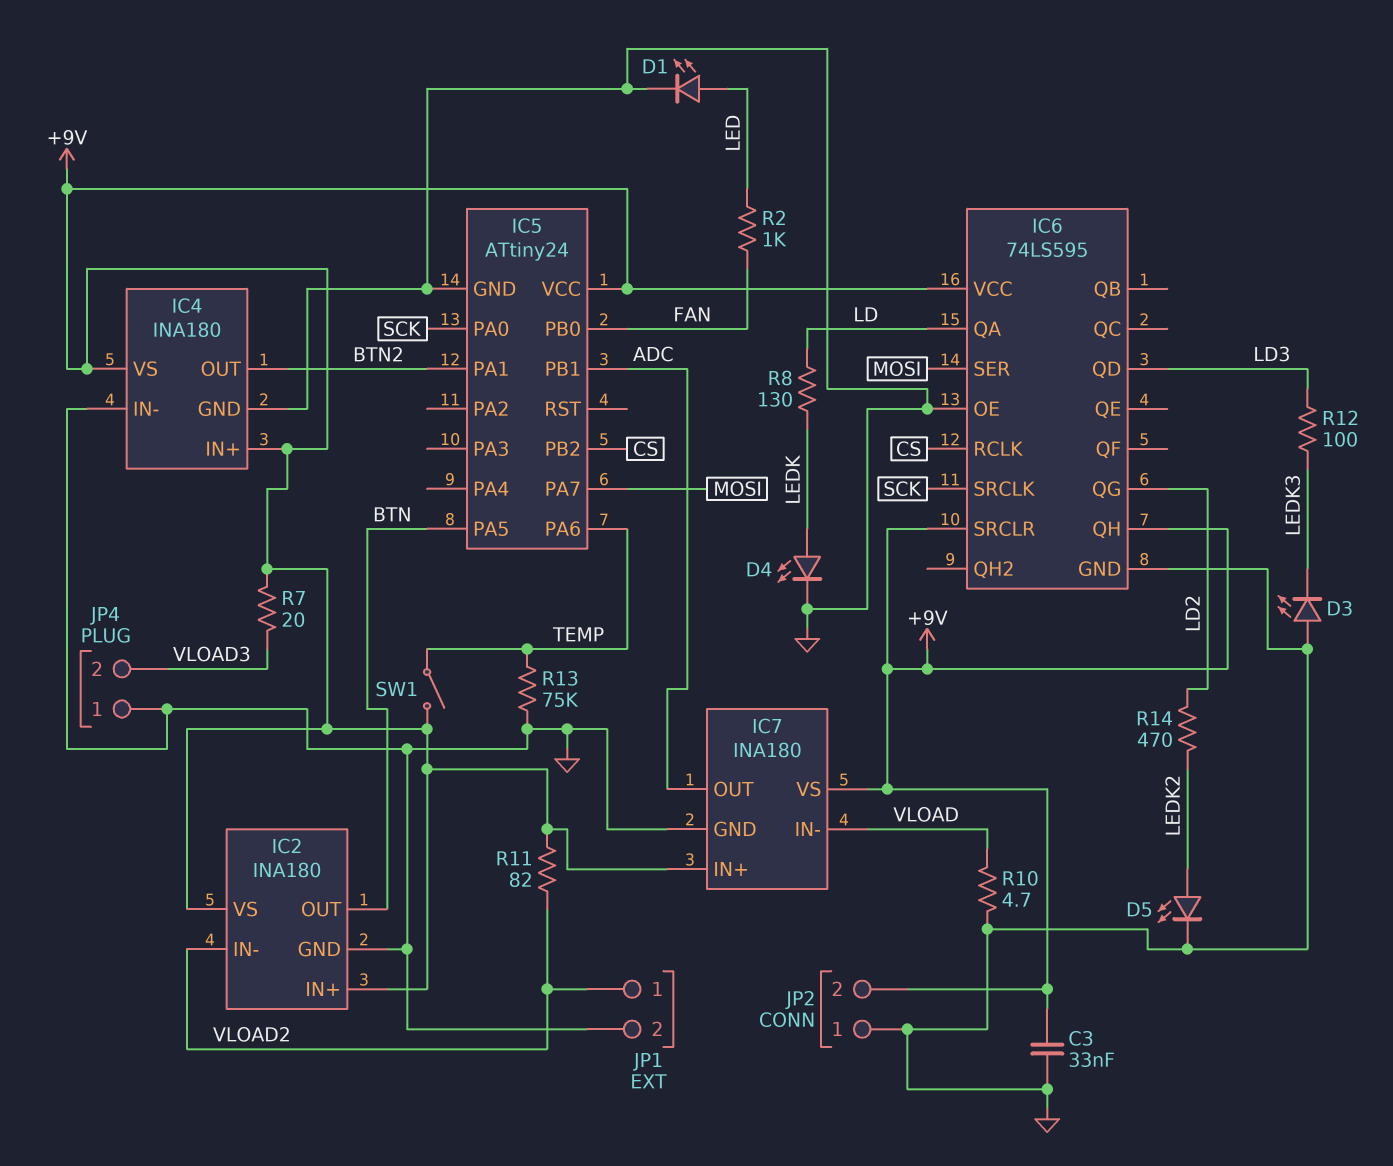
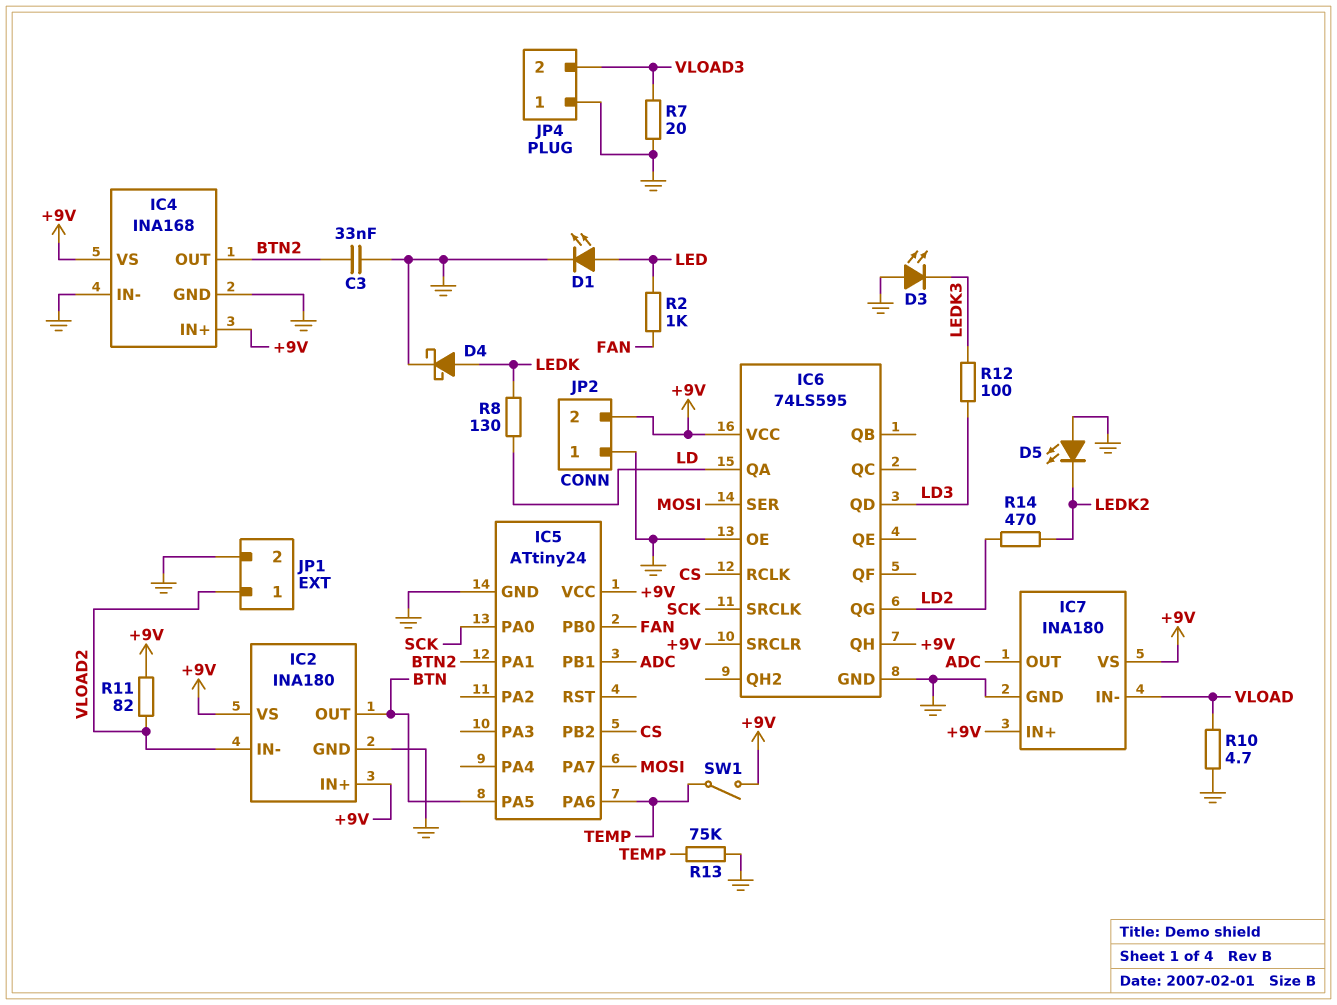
C3: 33nF (+9V, GND) -> 33nF (BTN2, GND)
D4: LED (A LEDK, K GND) -> schottky (A LEDK, K GND)
D5: LED (A LEDK2, K GND) -> LED (A GND, K LEDK2)
IC4: INA180 -> INA168
R7: 20 (+9V, VLOAD3) -> 20 (GND, VLOAD3)

